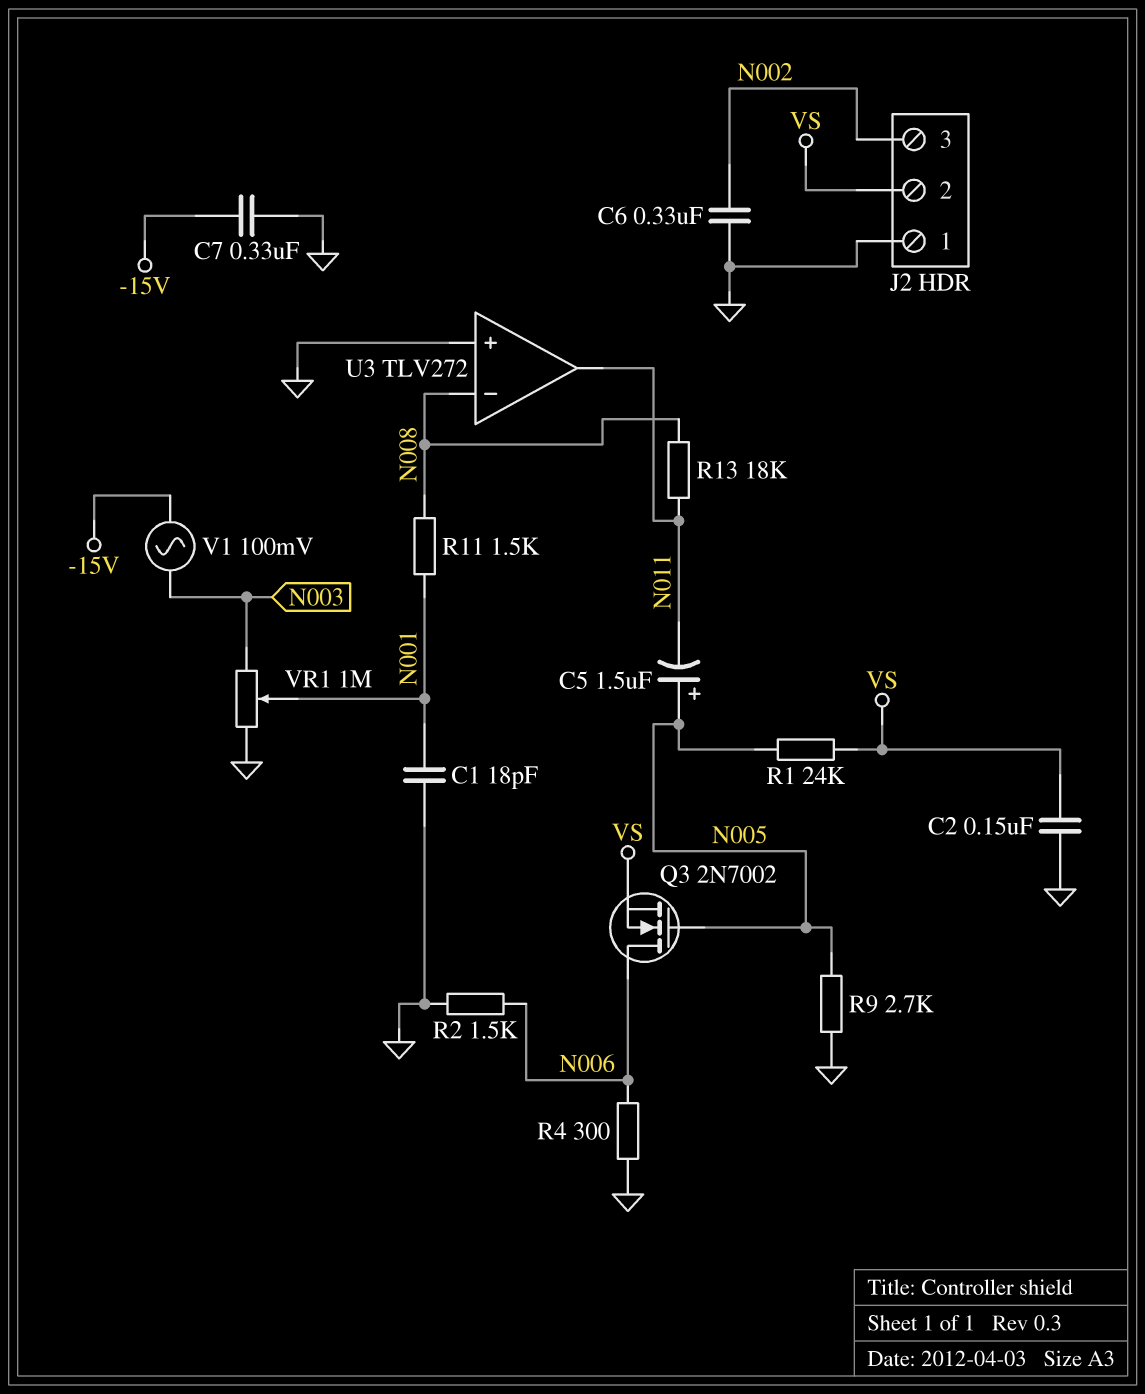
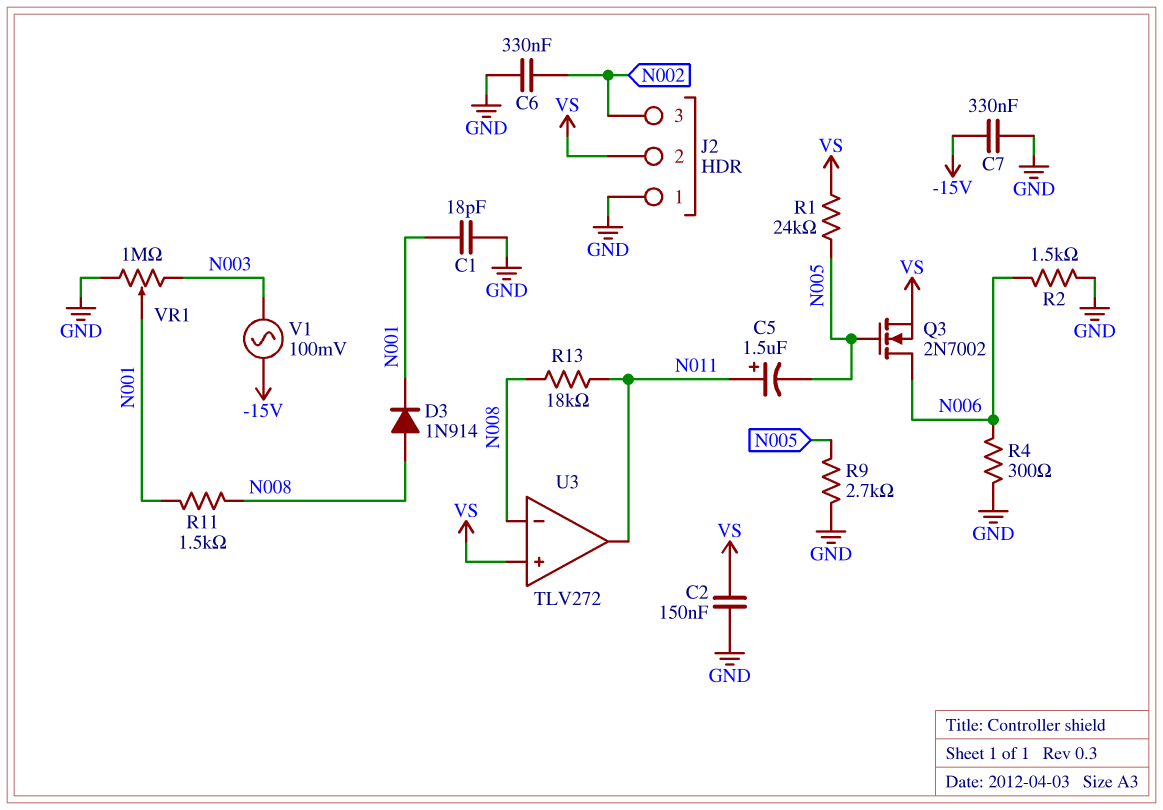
C5: 1.5uF (plus N005, minus N011) -> 1.5uF (plus N011, minus N005)
D3: none -> diode 1N914 (A N008, K N001)
U3 pin in+: GND -> VS

